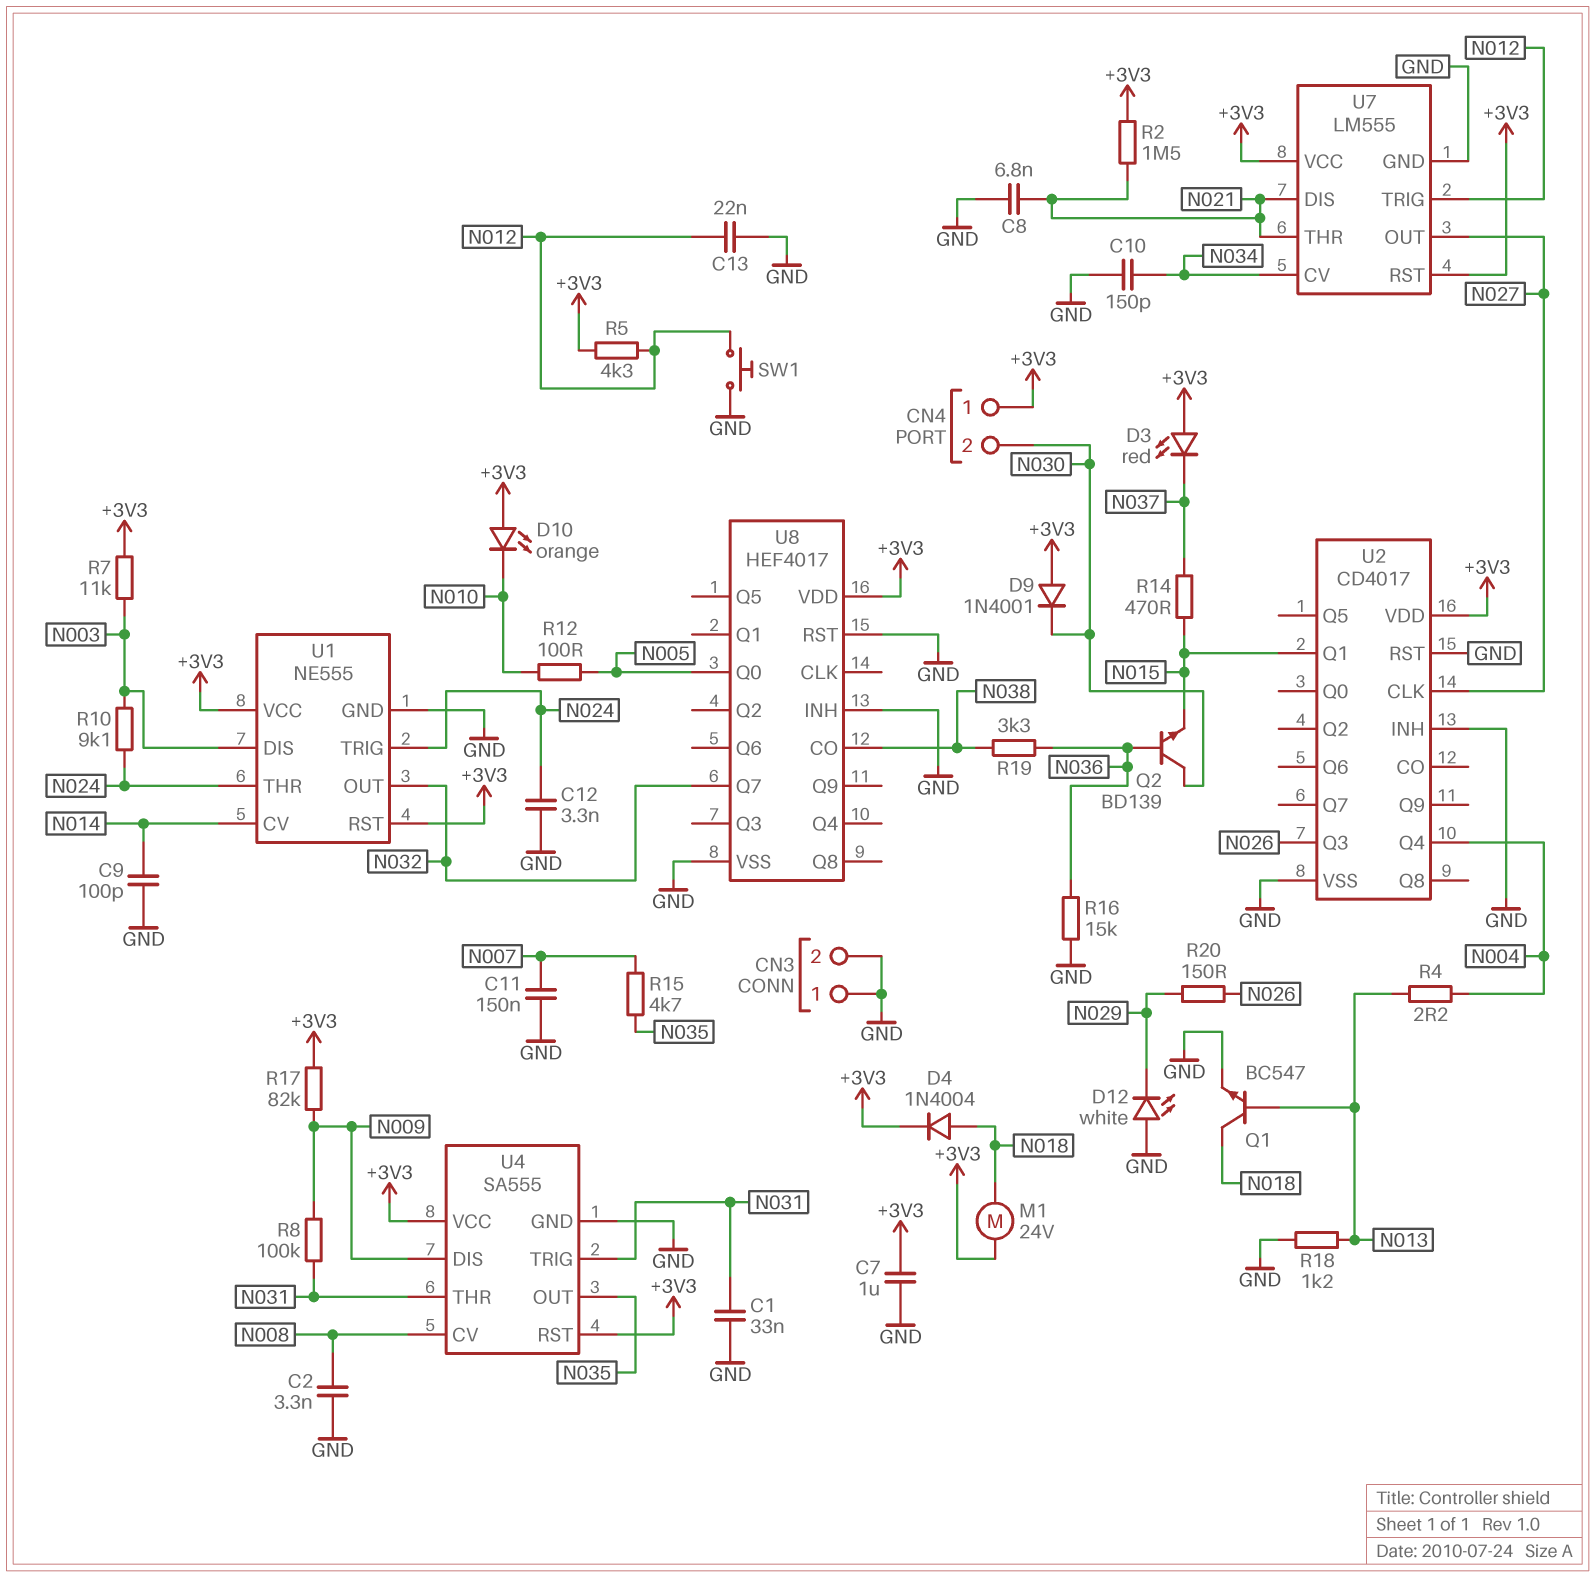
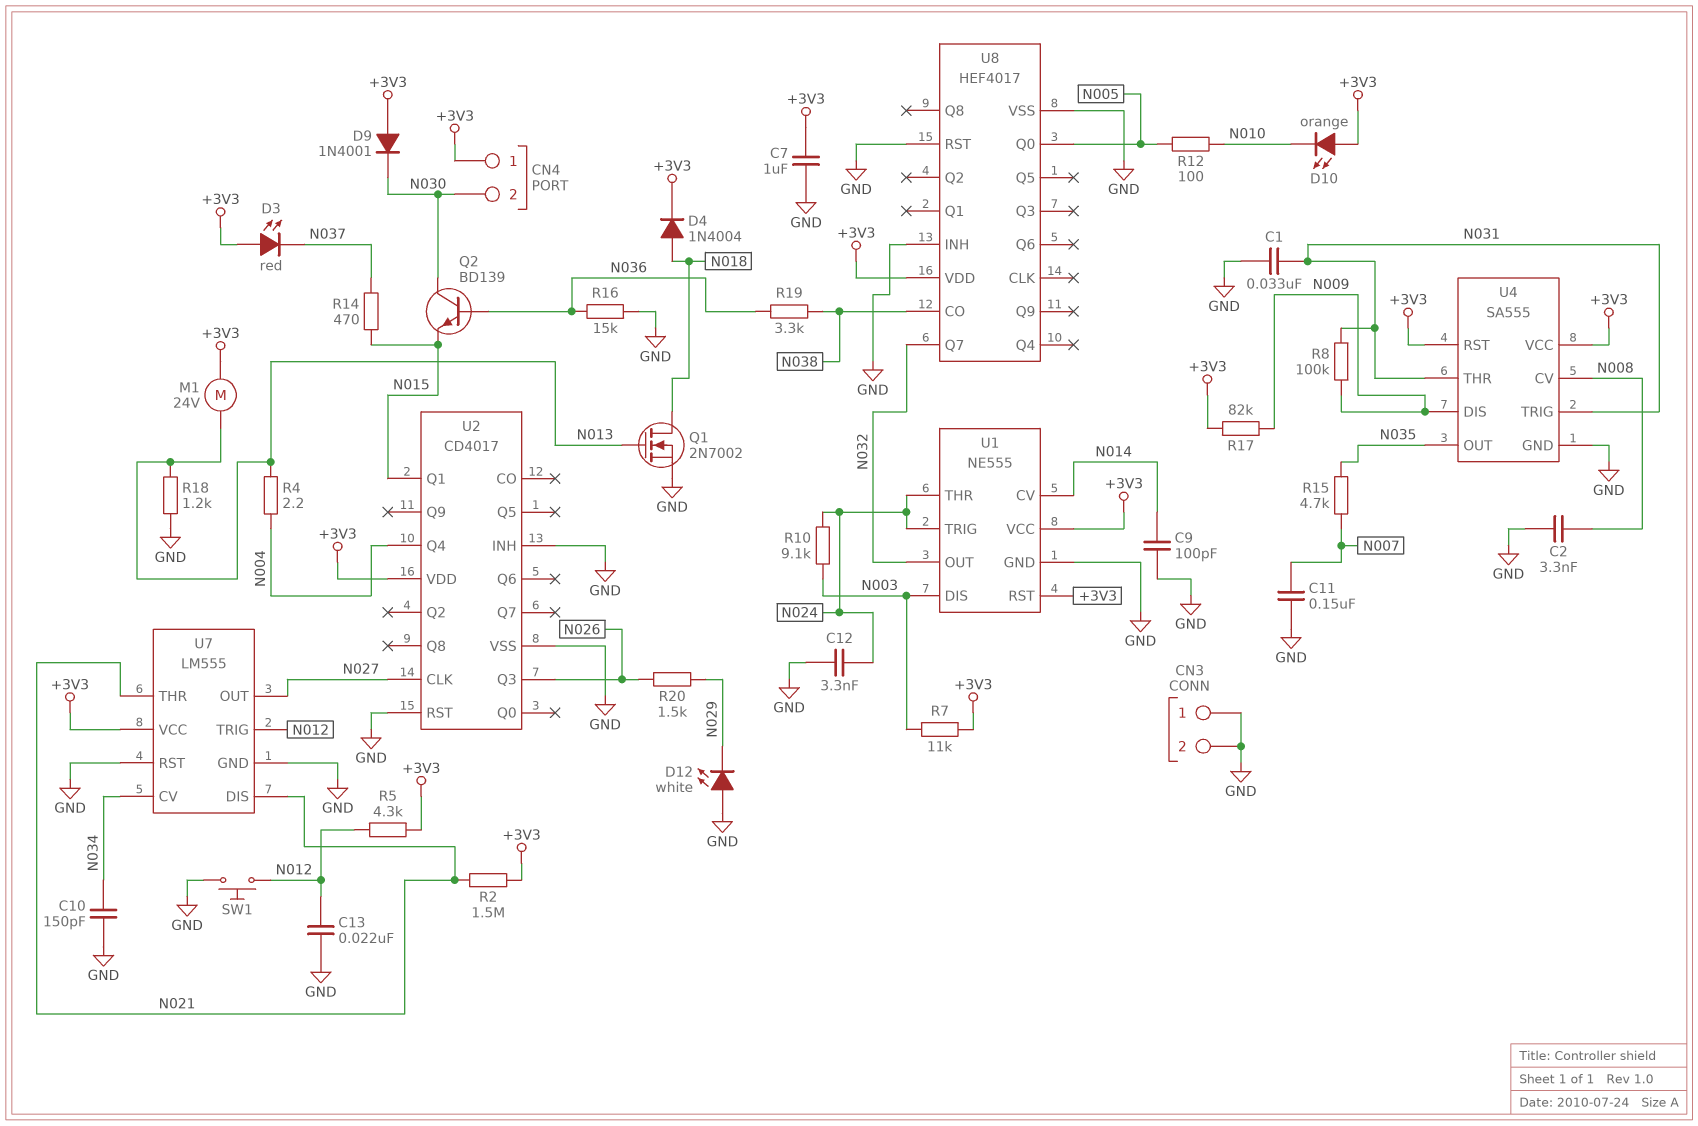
C8: 6.8nF (GND, N021) -> none
M1: motor 24V (+3V3, N018) -> motor 24V (+3V3, N013)
Q1: NPN BC547 (B N013, C N018, E GND) -> NMOS 2N7002 (G N013, D N018, S GND)
R20: 150 (N026, N029) -> 1.5k (N026, N029)
U7 pin RST: +3V3 -> GND

